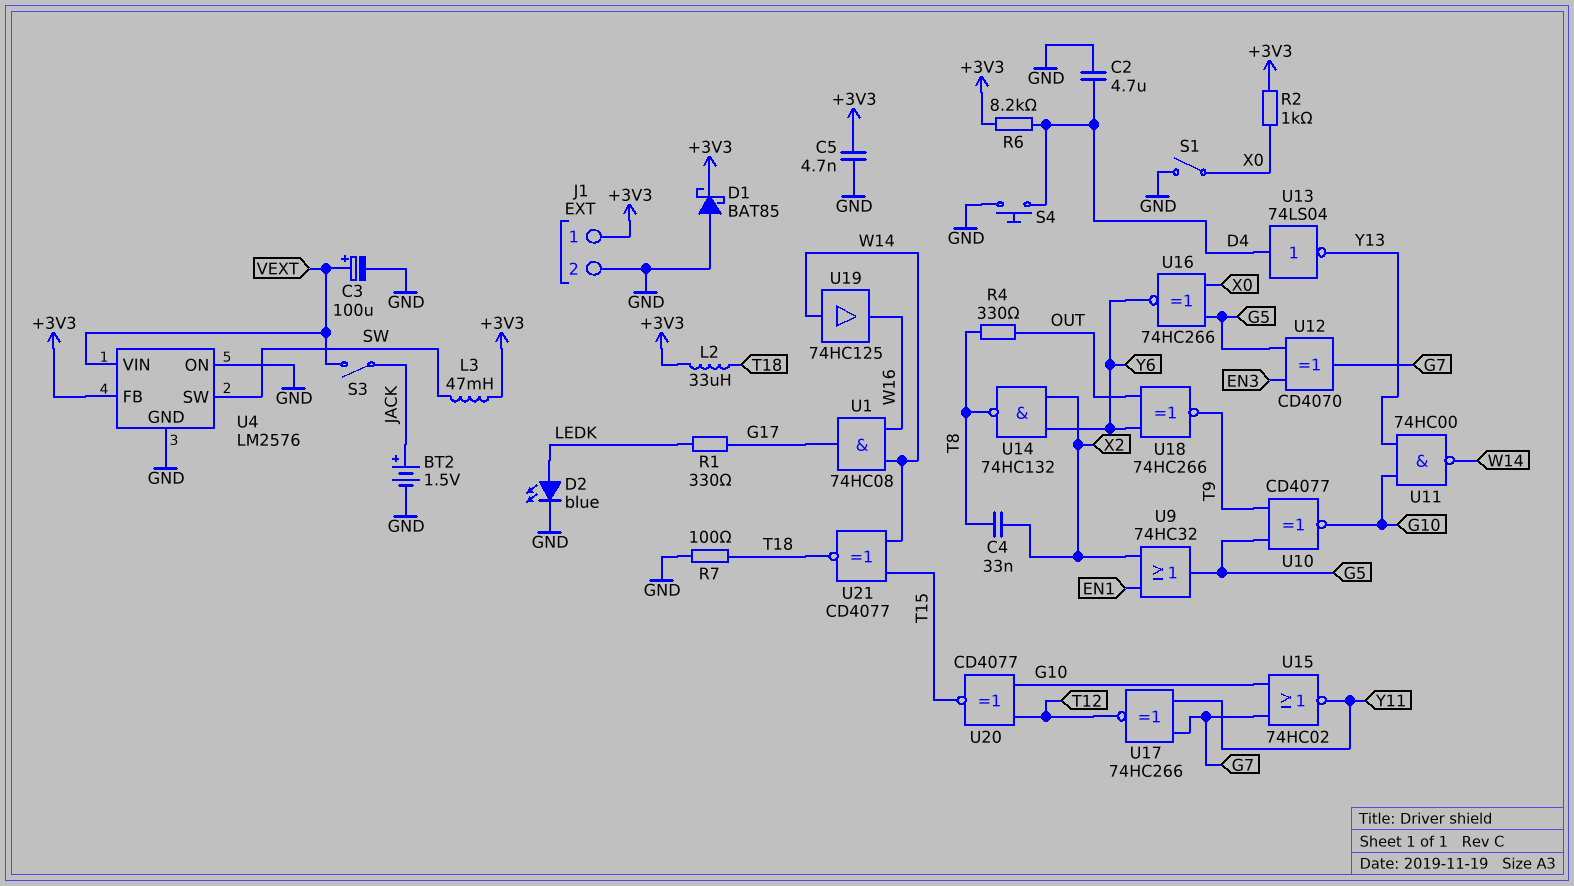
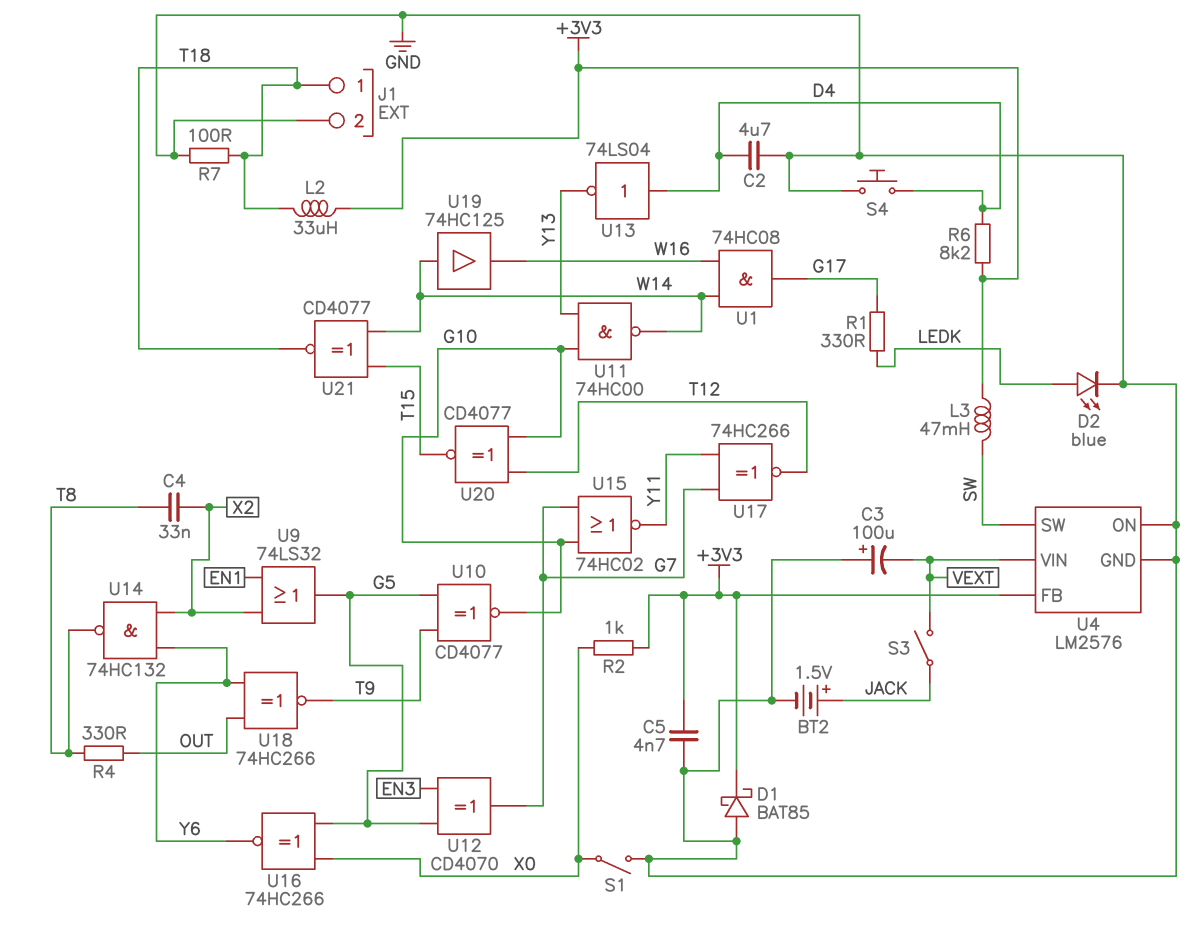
C3: 100uF (plus VEXT, minus GND) -> 100uF (plus GND, minus VEXT)
J1 pin 1: +3V3 -> T18
U9: OR 74HC32 (in EN1, in X2, out G5) -> OR 74LS32 (in EN1, in X2, out G5)

